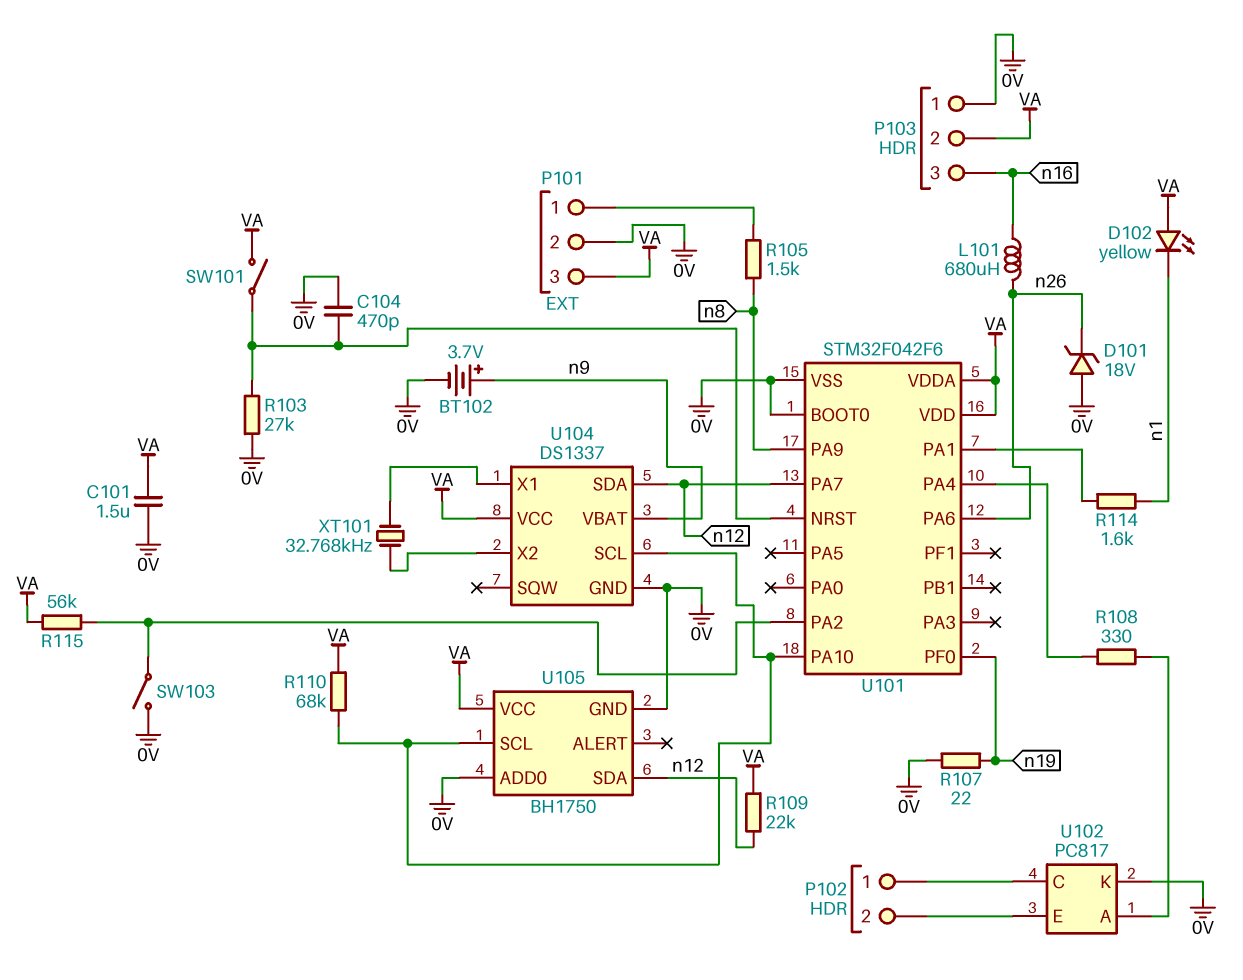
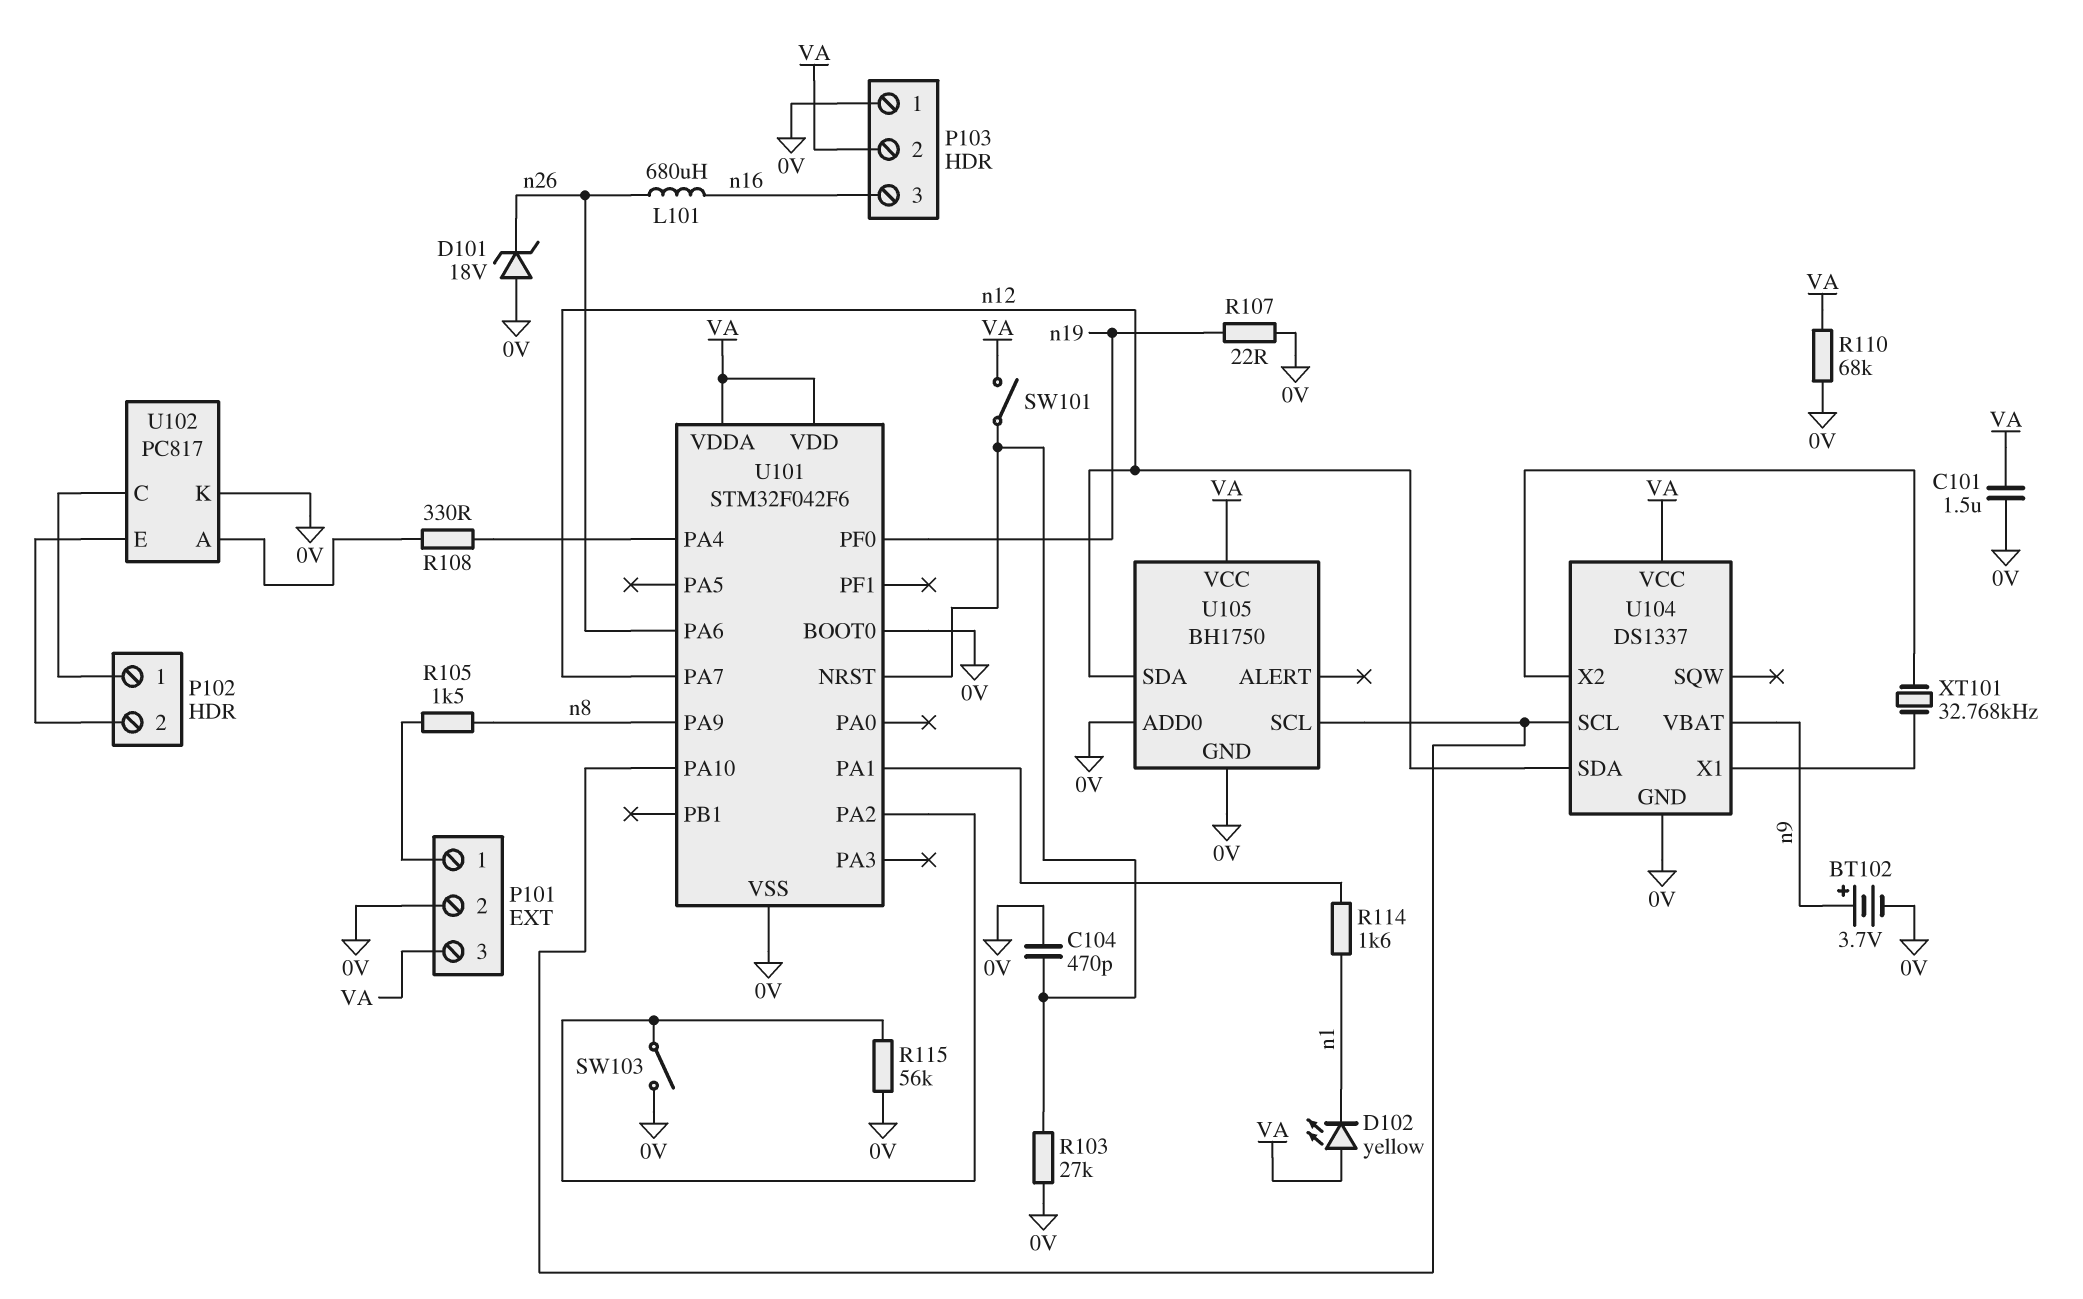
R109: 22k (VA, n12) -> none
R110: 68k (U101/PA10, VA) -> 68k (0V, VA)
R115: 56k (U101/PA2, VA) -> 56k (0V, U101/PA2)

